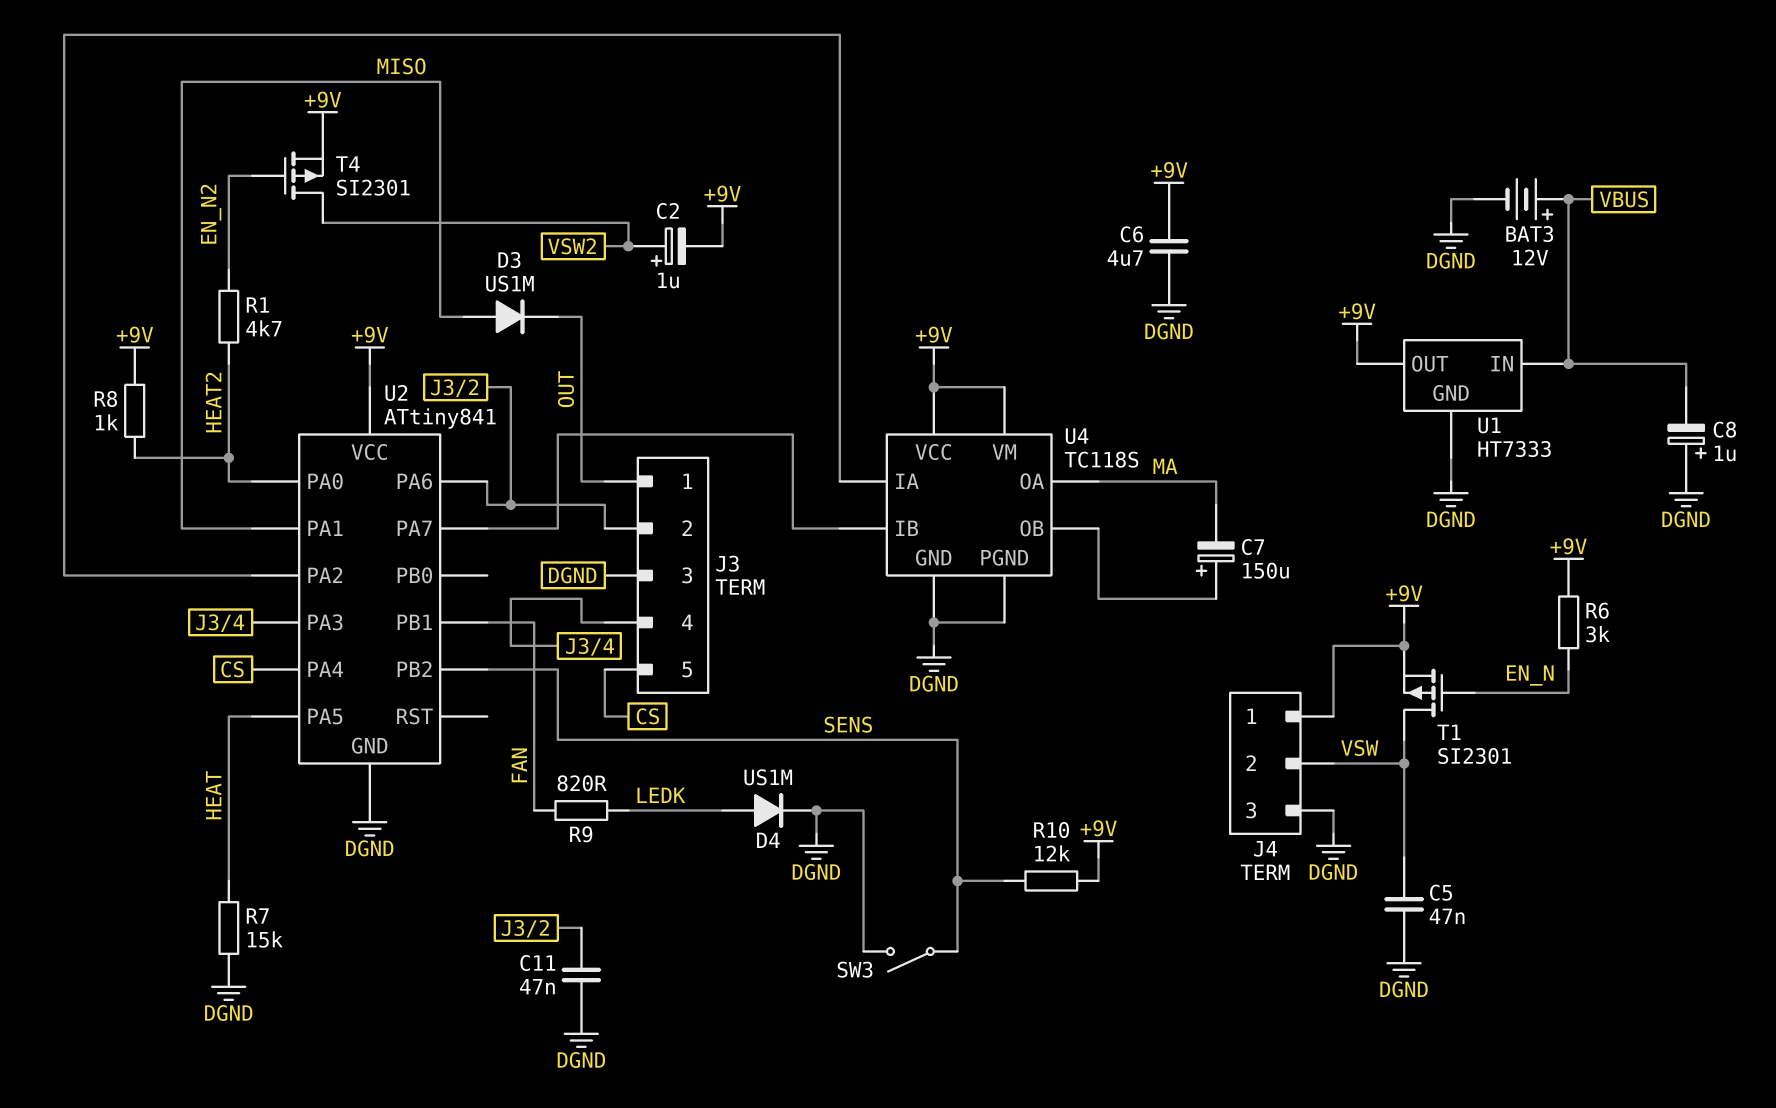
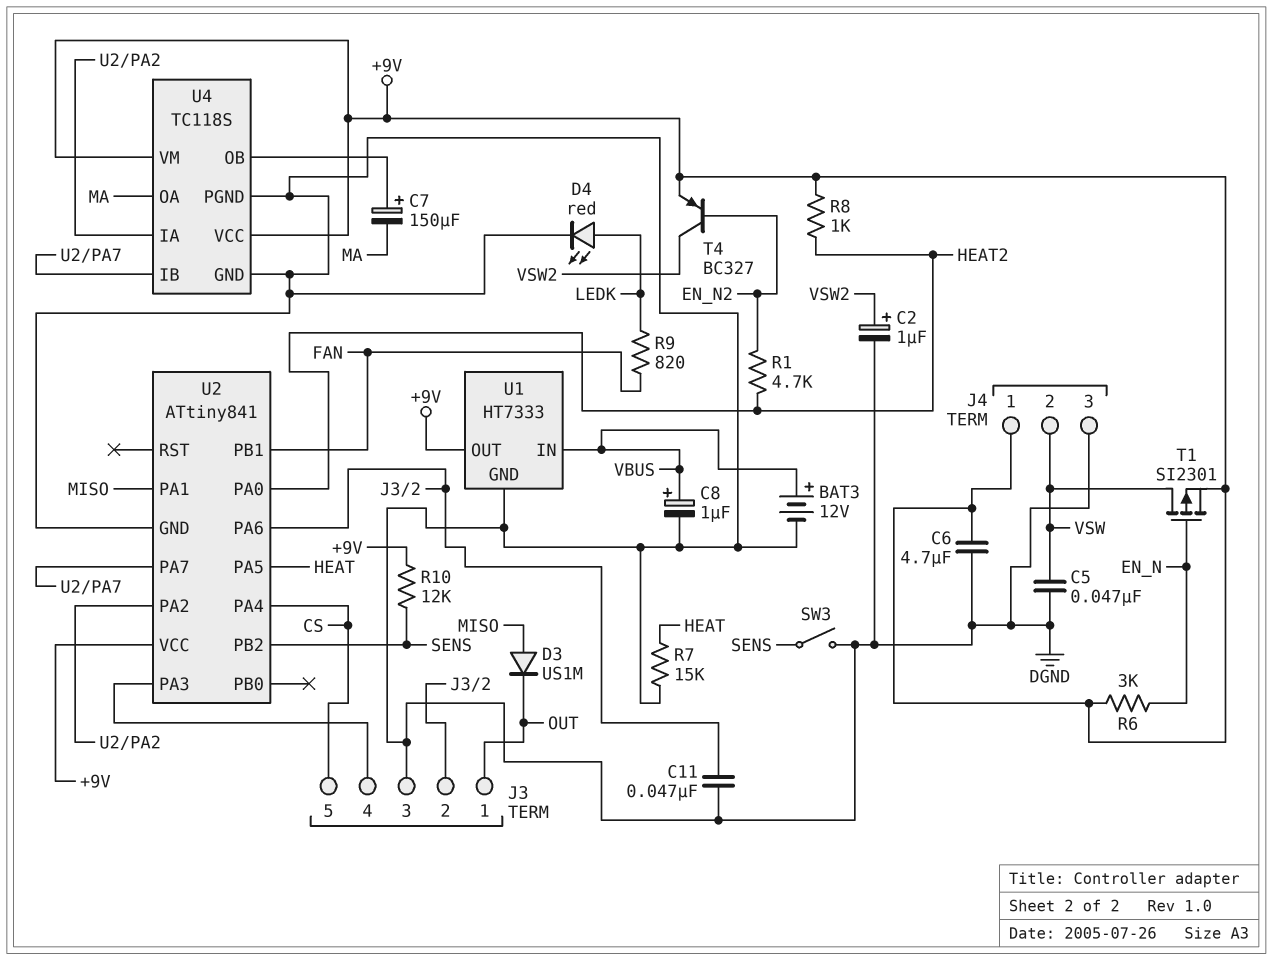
C2: 1uF (plus VSW2, minus +9V) -> 1uF (plus VSW2, minus DGND)
C8: 1uF (plus DGND, minus VBUS) -> 1uF (plus VBUS, minus DGND)
D4: diode US1M (A LEDK, K DGND) -> LED red (A LEDK, K DGND)
T4: PMOS SI2301 (G EN_N2, D VSW2, S +9V) -> PNP BC327 (B EN_N2, C VSW2, E +9V)

